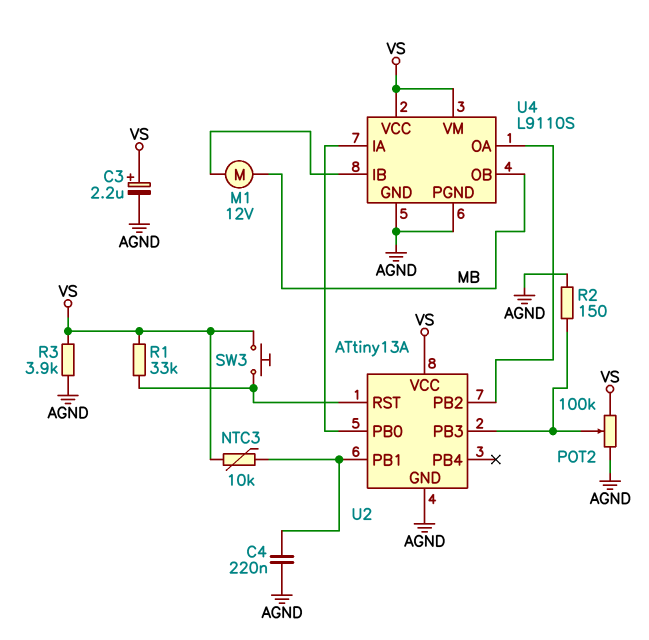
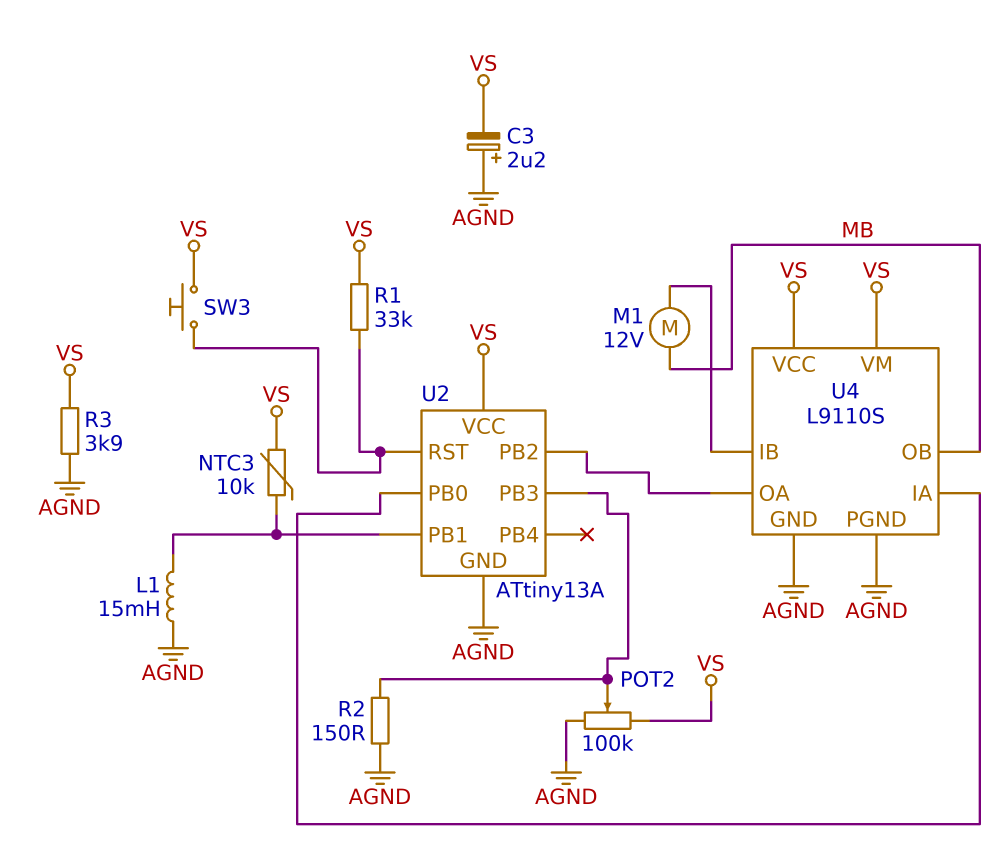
C3: 2.2uF (plus VS, minus AGND) -> 2.2uF (plus AGND, minus VS)
C4: 220nF (AGND, U2/PB1) -> none
L1: none -> 15mH (AGND, U2/PB1)

